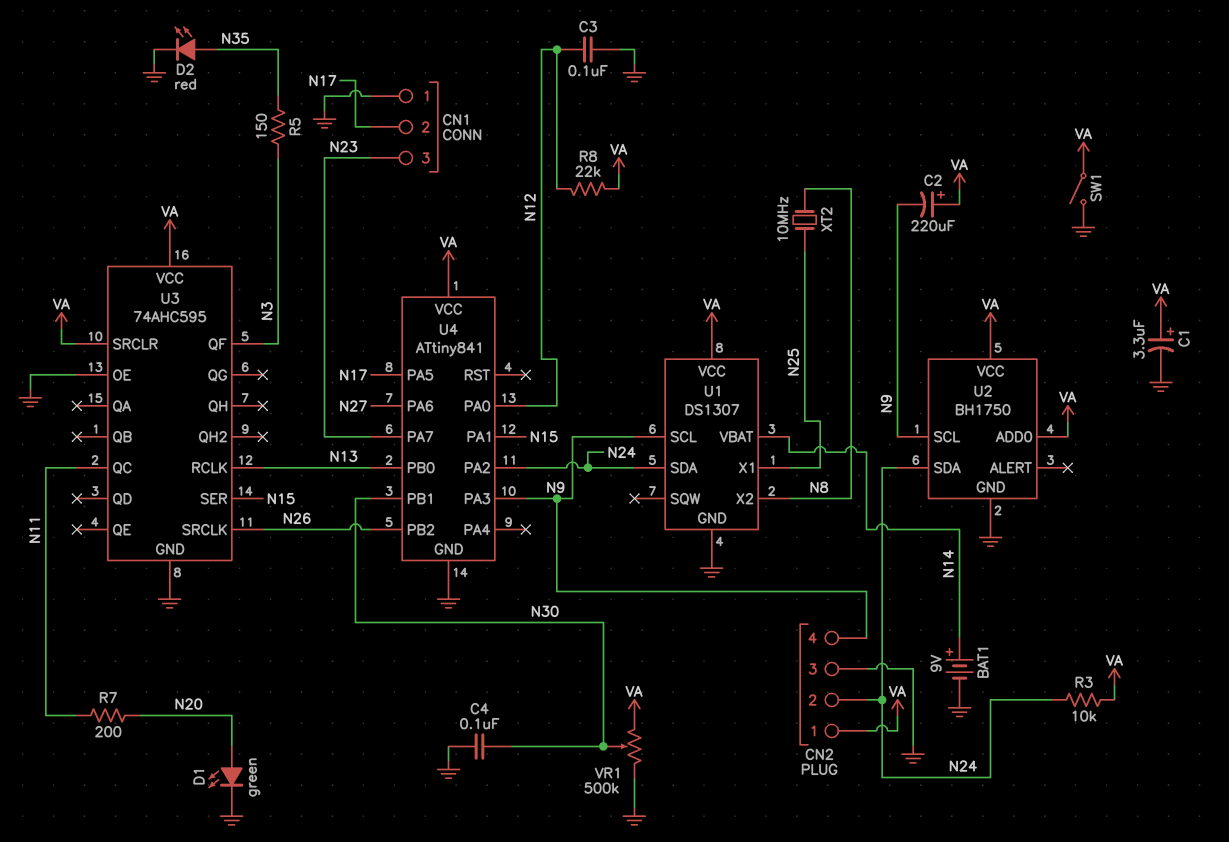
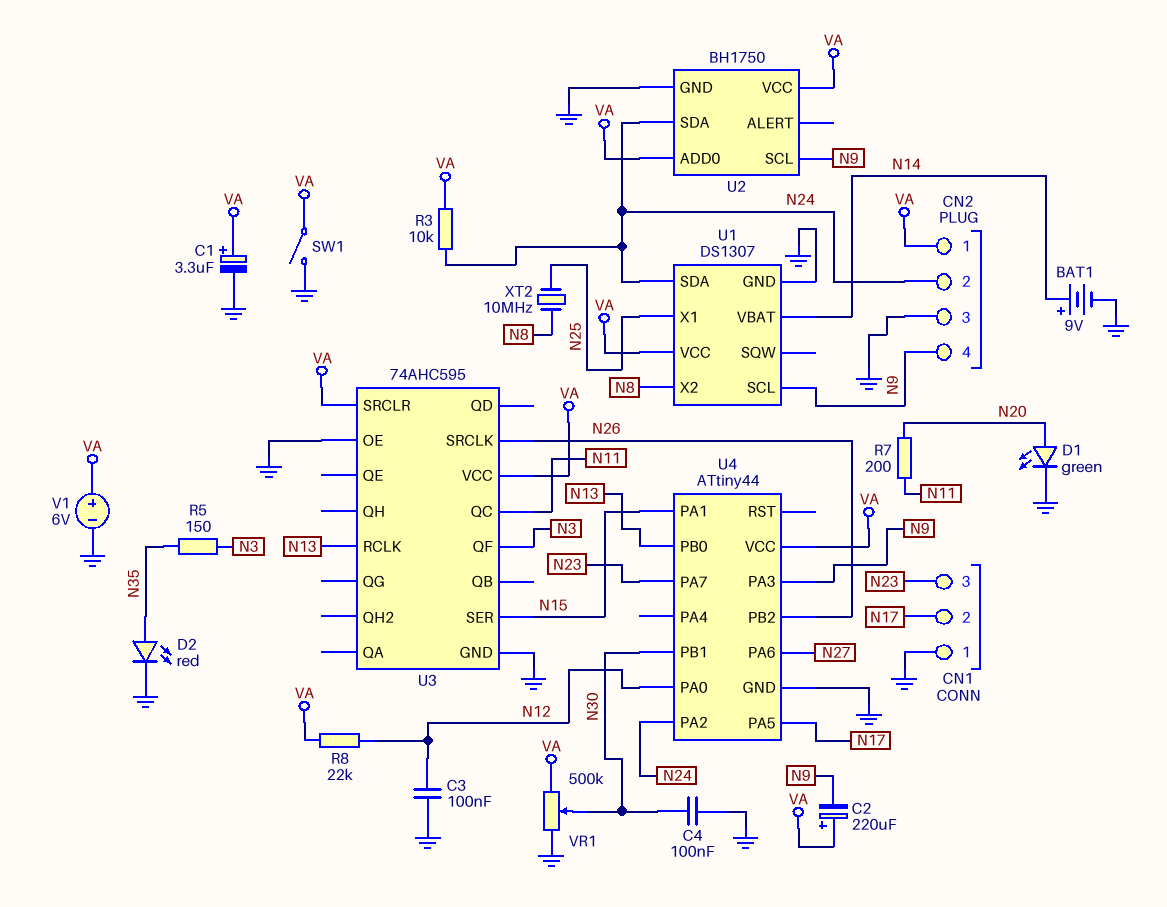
U4: ATtiny841 -> ATtiny44
V1: none -> 6V (plus VA, minus GND)

